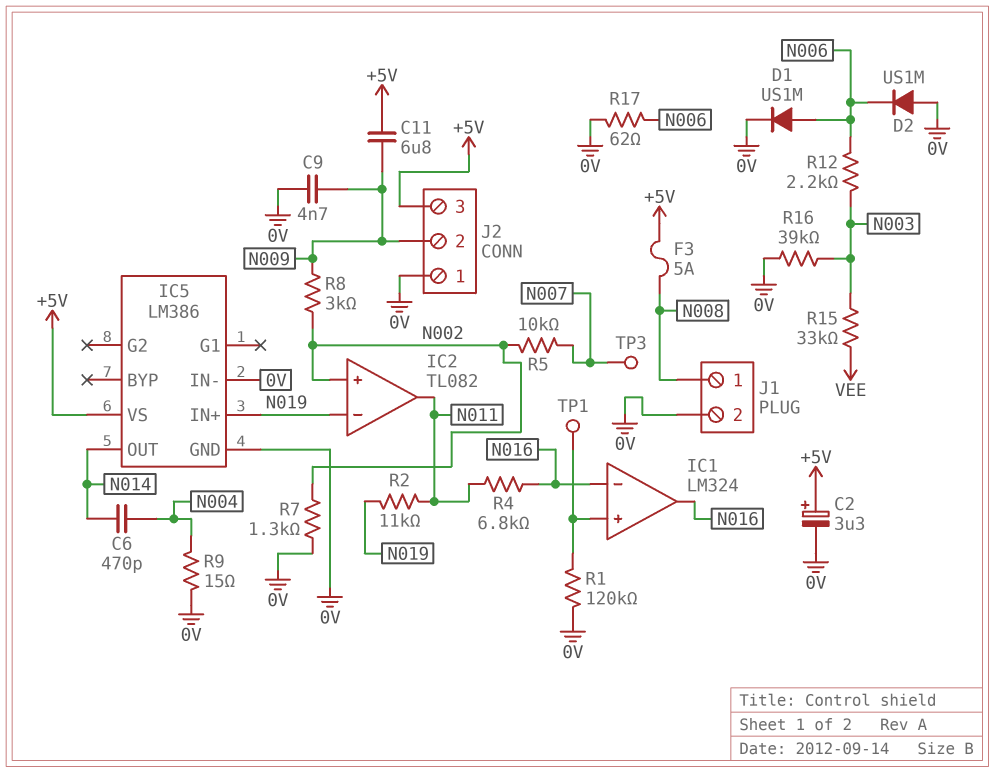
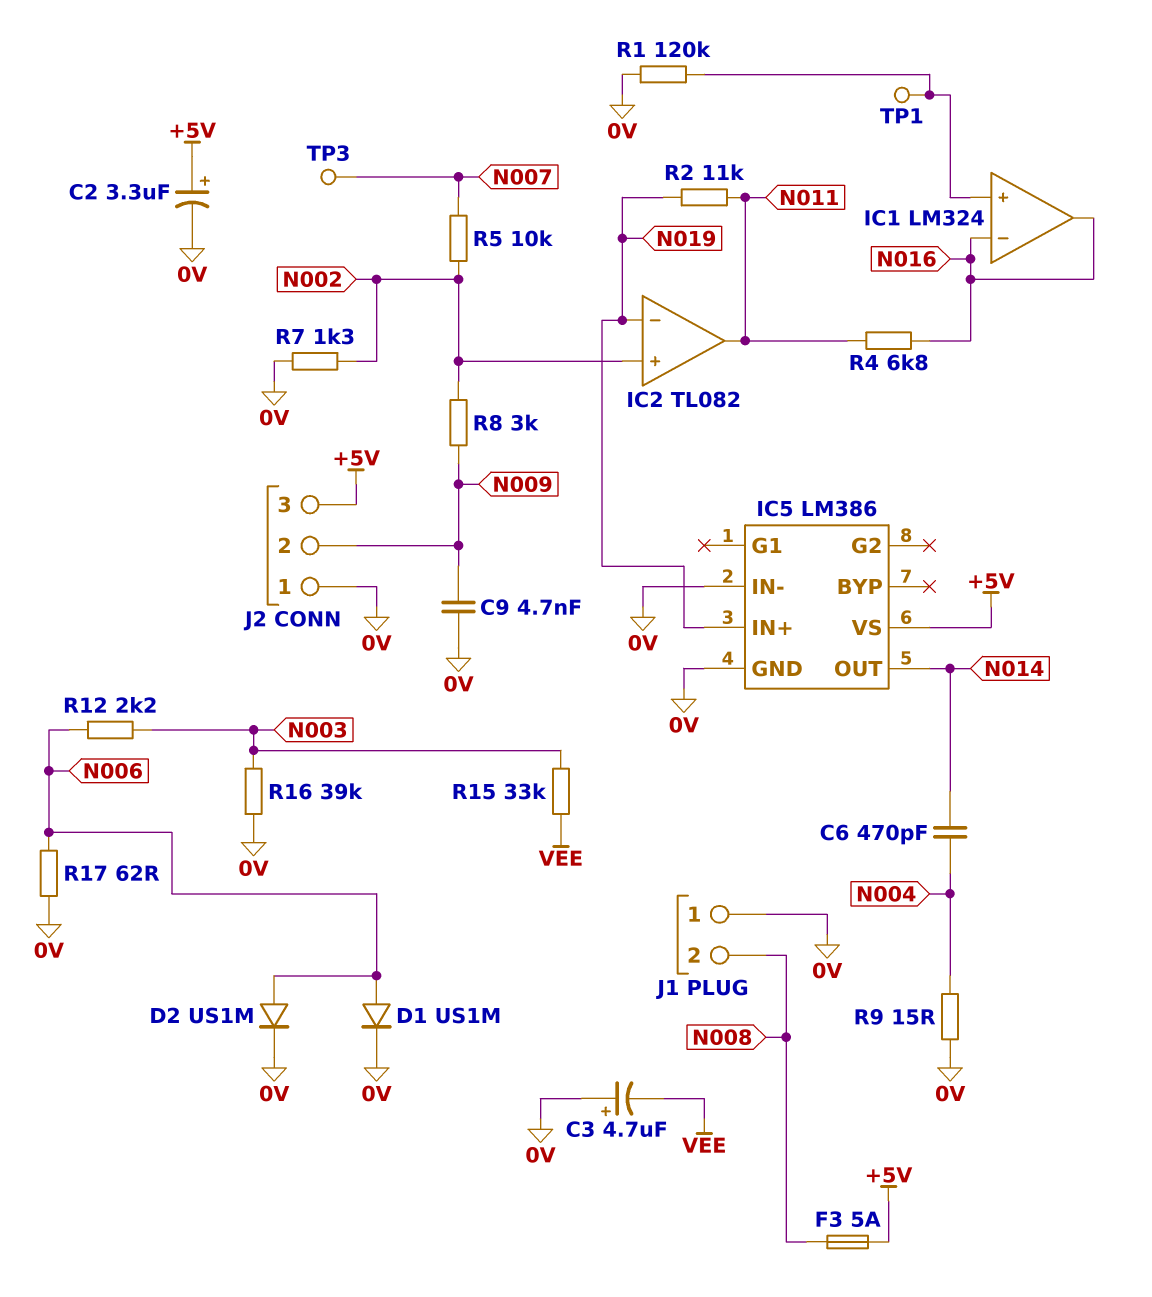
C3: none -> 4.7uF (plus 0V, minus VEE)
C11: 6.8uF (+5V, N009) -> none
D2: diode US1M (A 0V, K N006) -> diode US1M (A N006, K 0V)
J1 pin 1: N008 -> 0V
J1 pin 2: 0V -> N008

